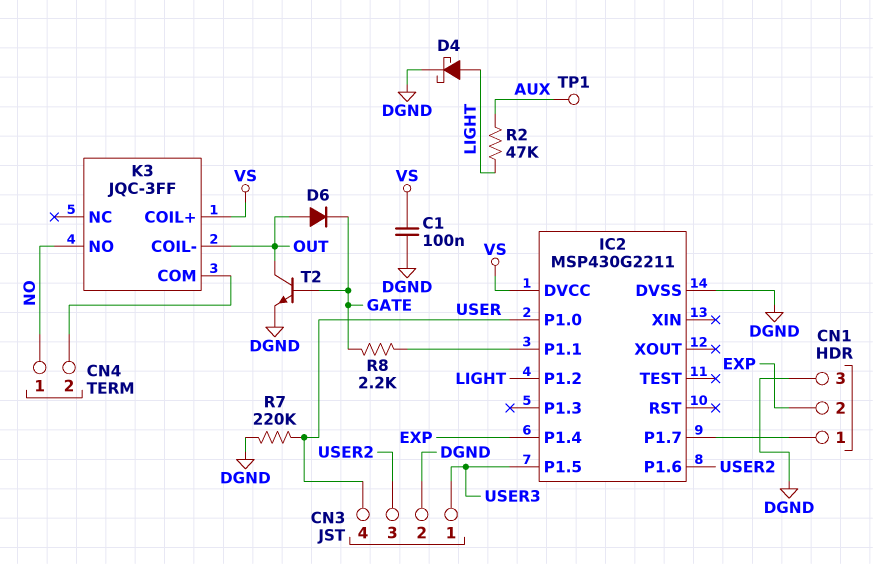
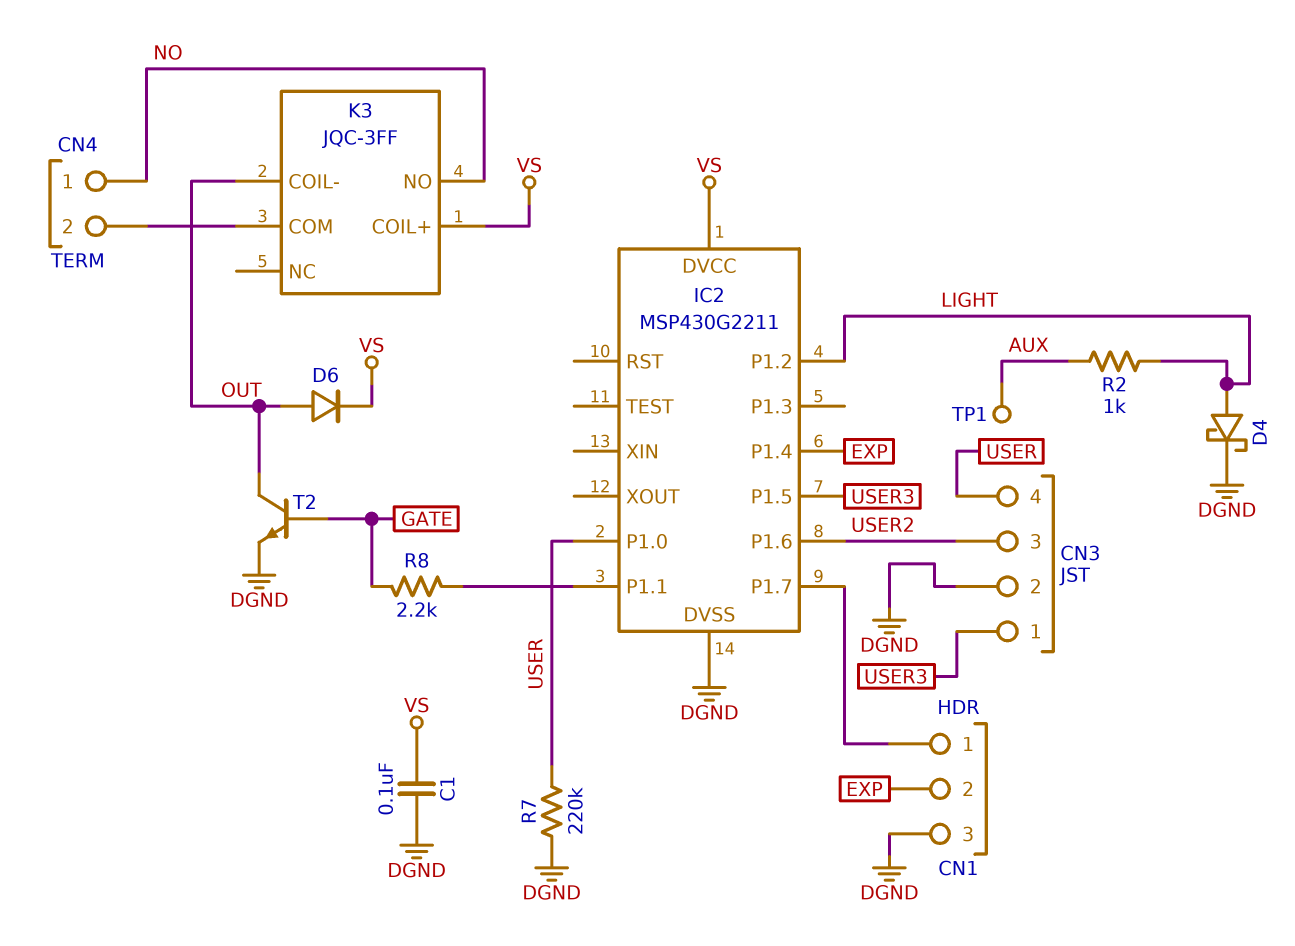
D6: diode (A OUT, K GATE) -> diode (A OUT, K VS)
R2: 47k (AUX, LIGHT) -> 1k (AUX, LIGHT)

